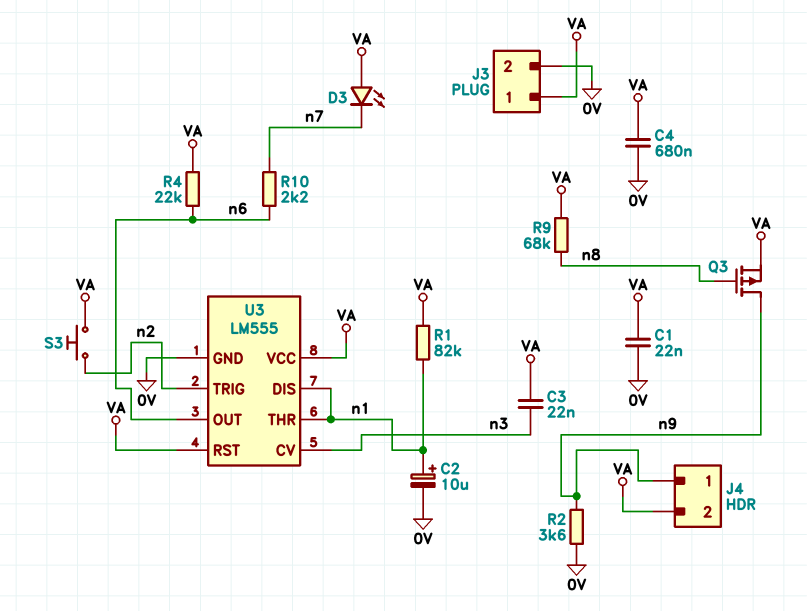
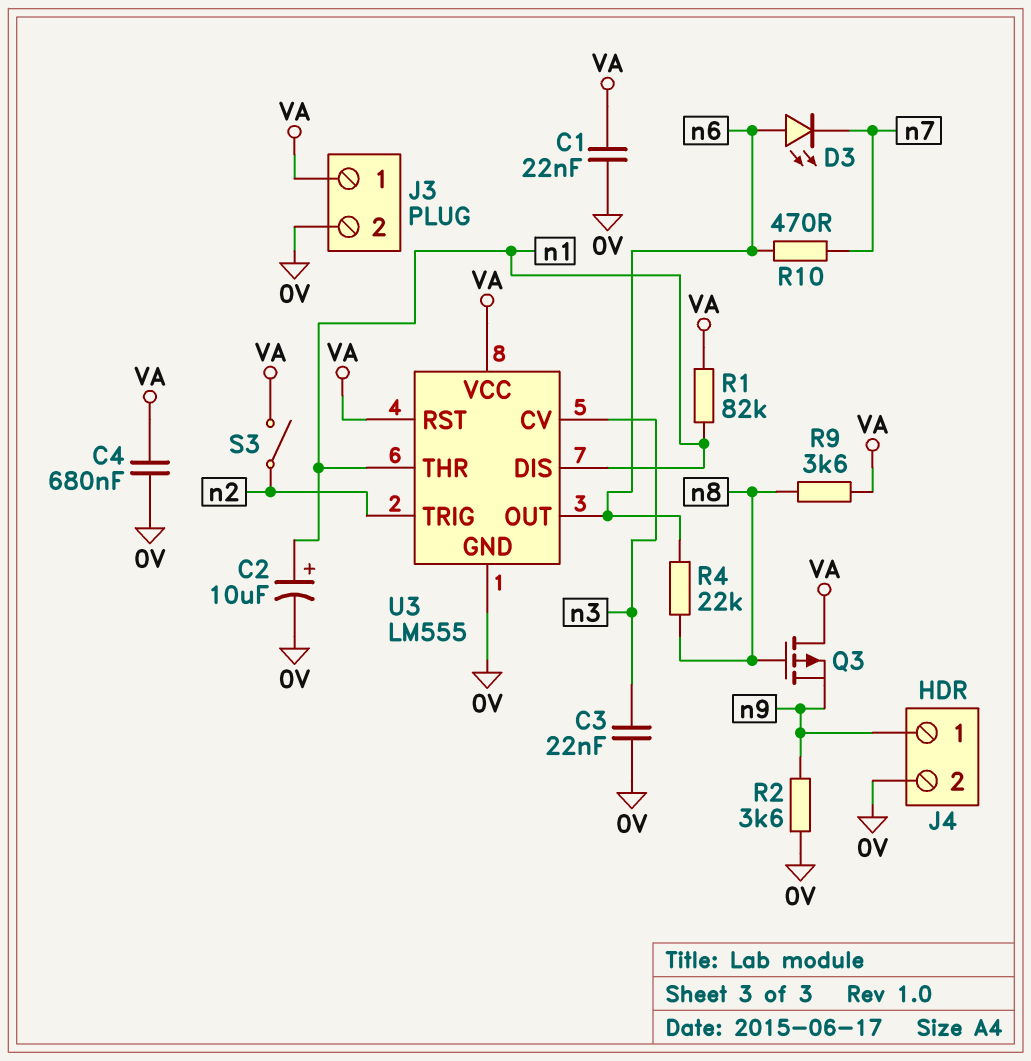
C3: 22nF (VA, n3) -> 22nF (0V, n3)
D3: LED (A VA, K n7) -> LED (A n6, K n7)
J4 pin 2: VA -> 0V
Q3: PMOS (G n8, D n9, S VA) -> PMOS (G n8, D VA, S n9)
R4: 22k (VA, n6) -> 22k (n6, n8)
R9: 68k (VA, n8) -> 3.6k (VA, n8)
R10: 2.2k (n6, n7) -> 470 (n6, n7)
S3: button (VA, n2) -> switch (VA, n2)

